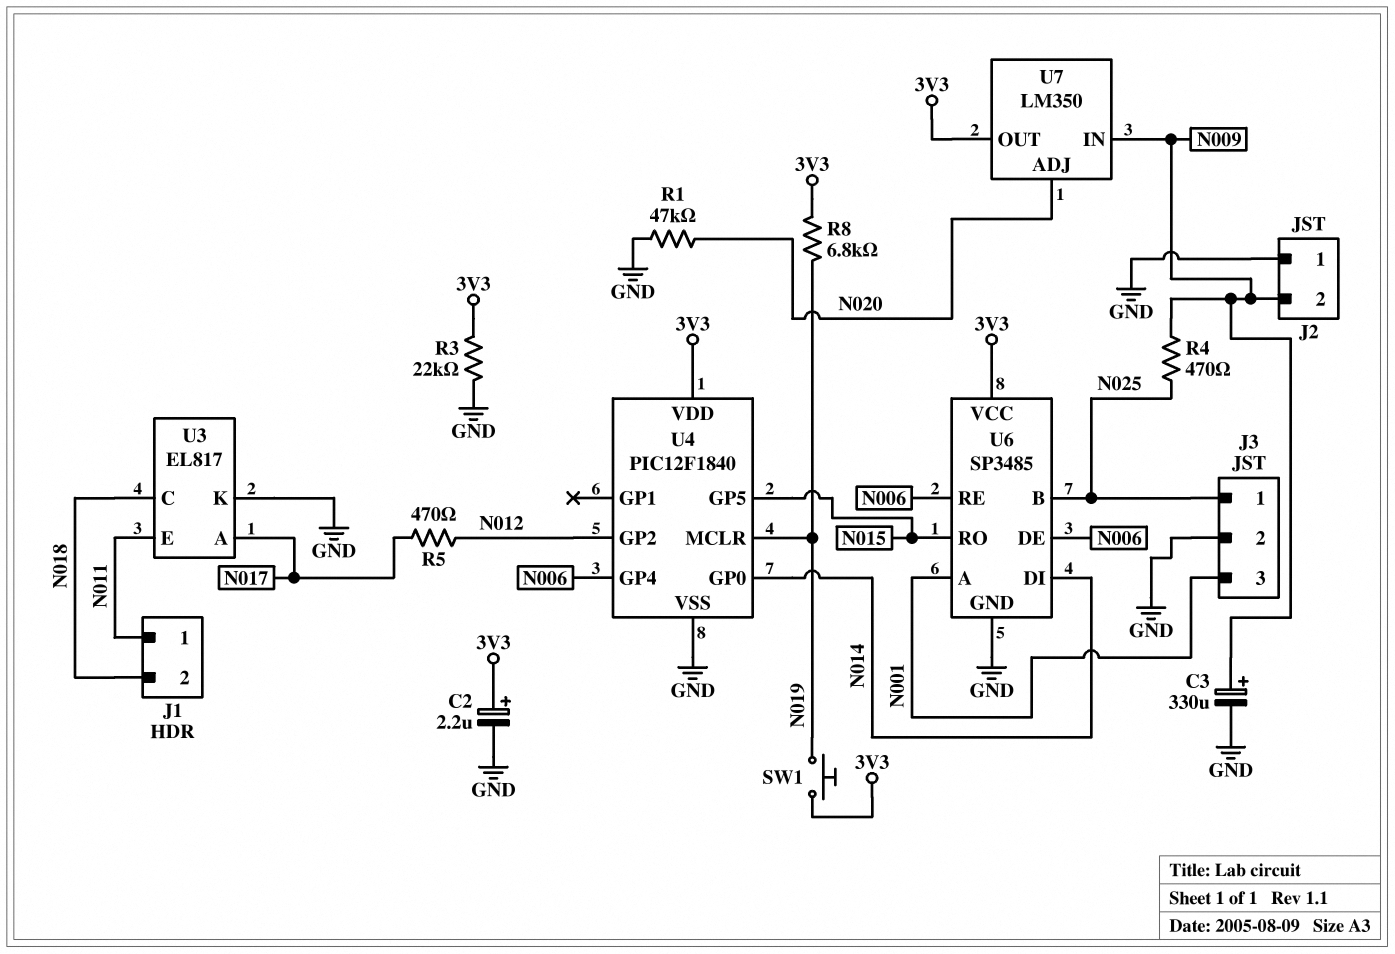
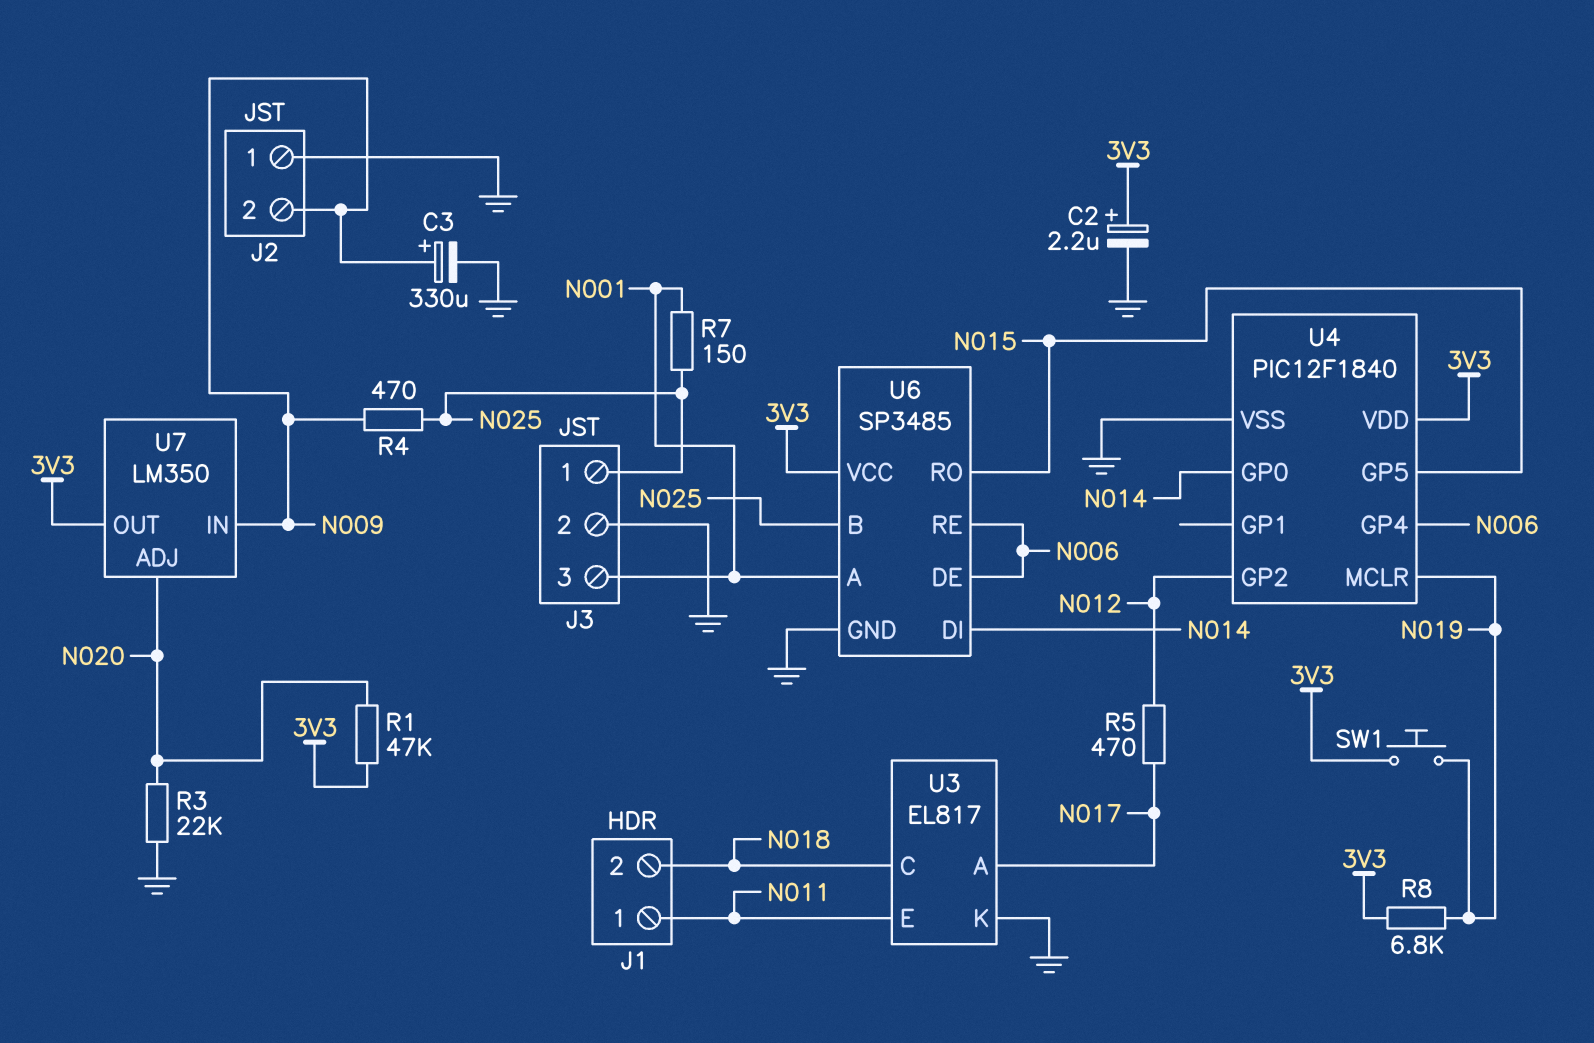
R1: 47k (GND, N020) -> 47k (3V3, N020)
R3: 22k (3V3, GND) -> 22k (GND, N020)
R7: none -> 150 (N001, N025)

